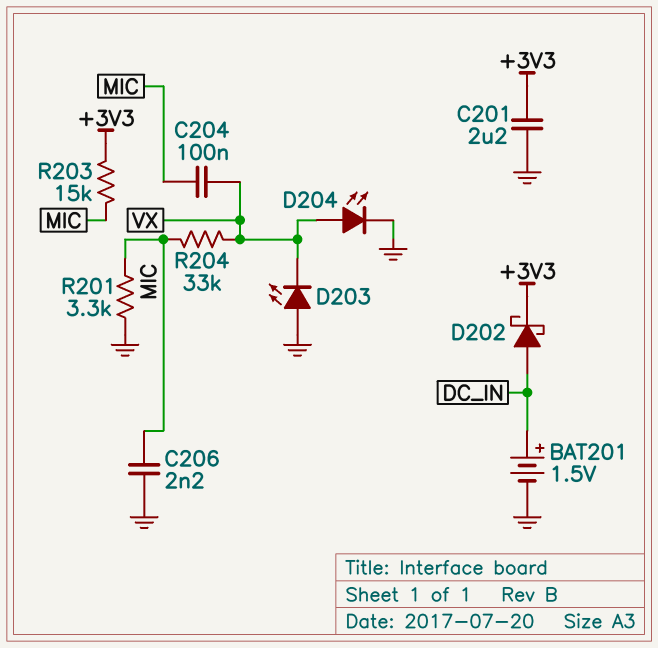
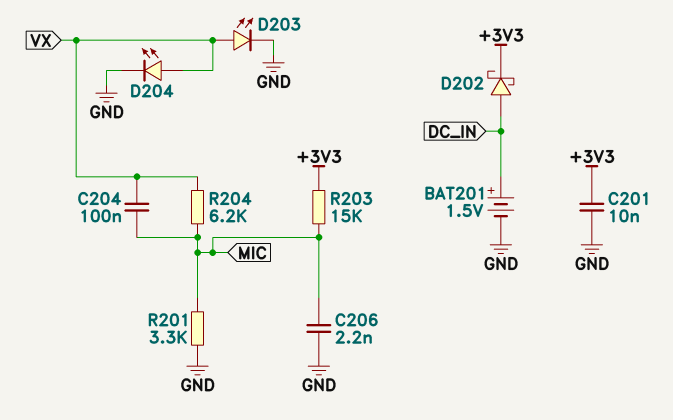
C201: 2.2uF (+3V3, GND) -> 10nF (+3V3, GND)
D203: LED (A GND, K VX) -> LED (A VX, K GND)
R204: 33k (MIC, VX) -> 6.2k (MIC, VX)

